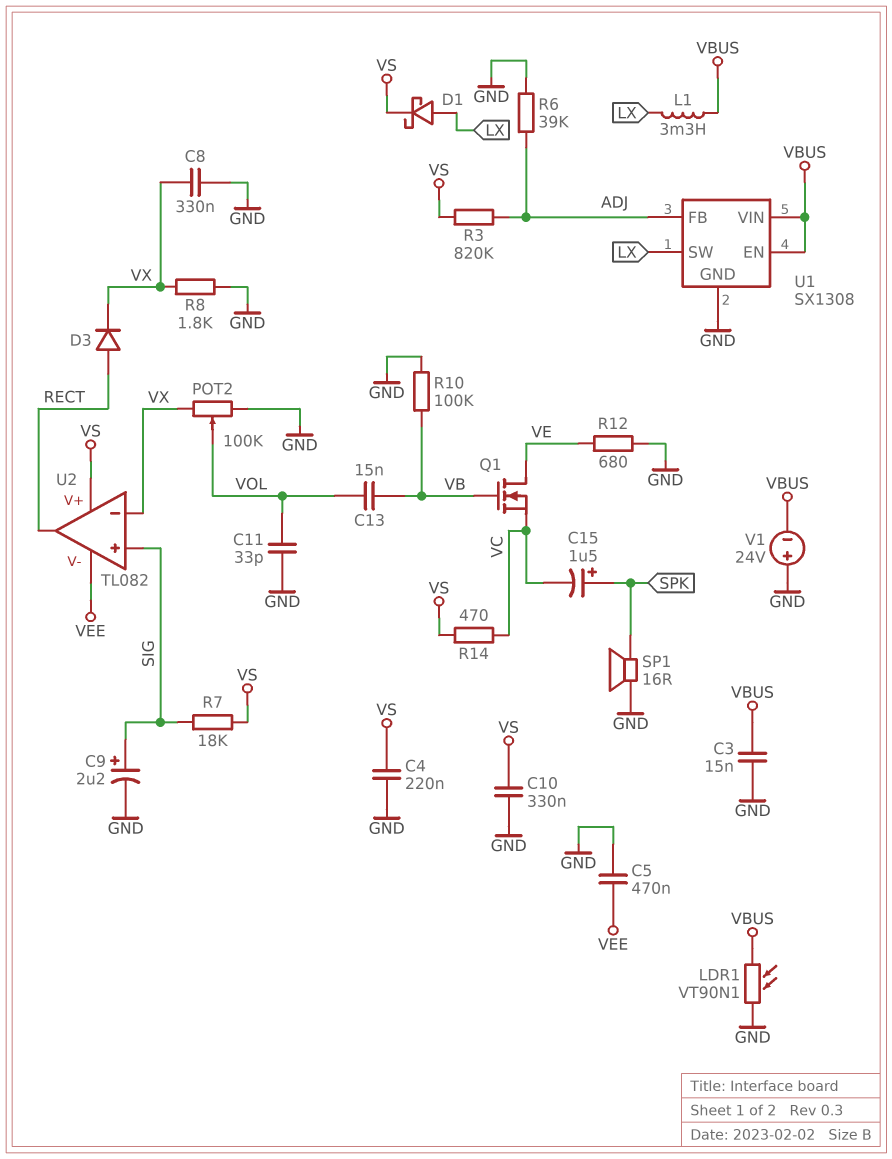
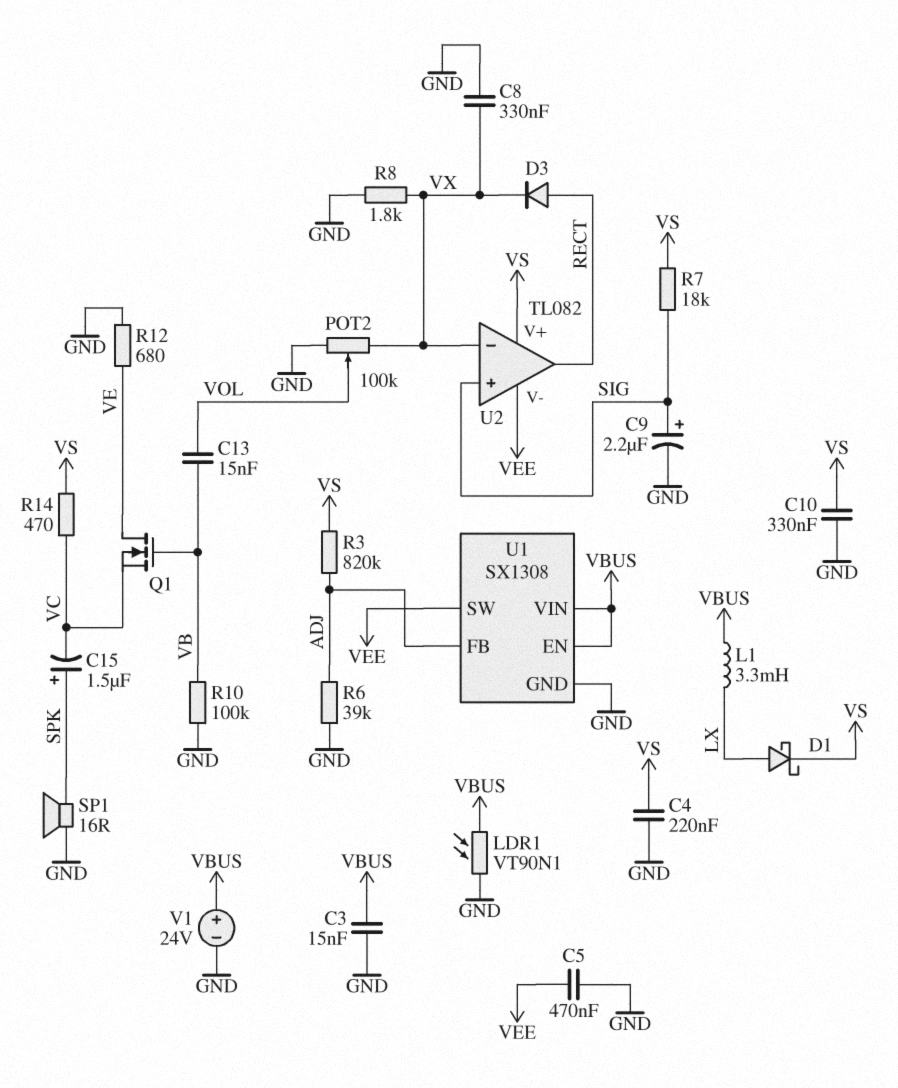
C11: 33pF (GND, VOL) -> none
U1 pin SW: LX -> VEE
V1: 24V (plus GND, minus VBUS) -> 24V (plus VBUS, minus GND)

